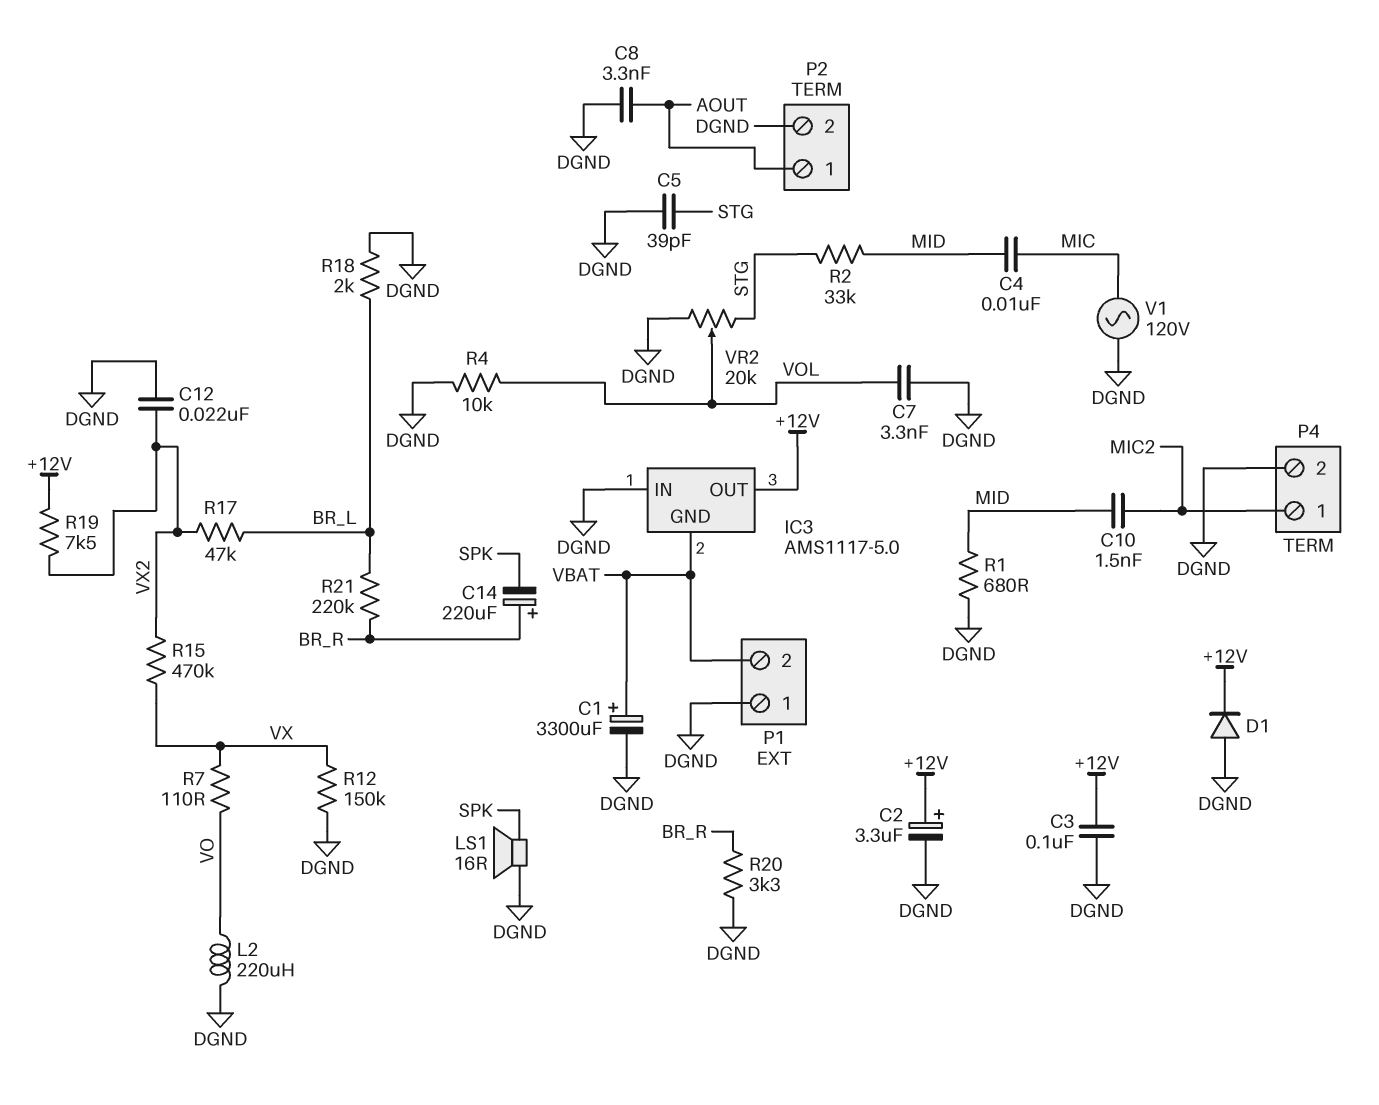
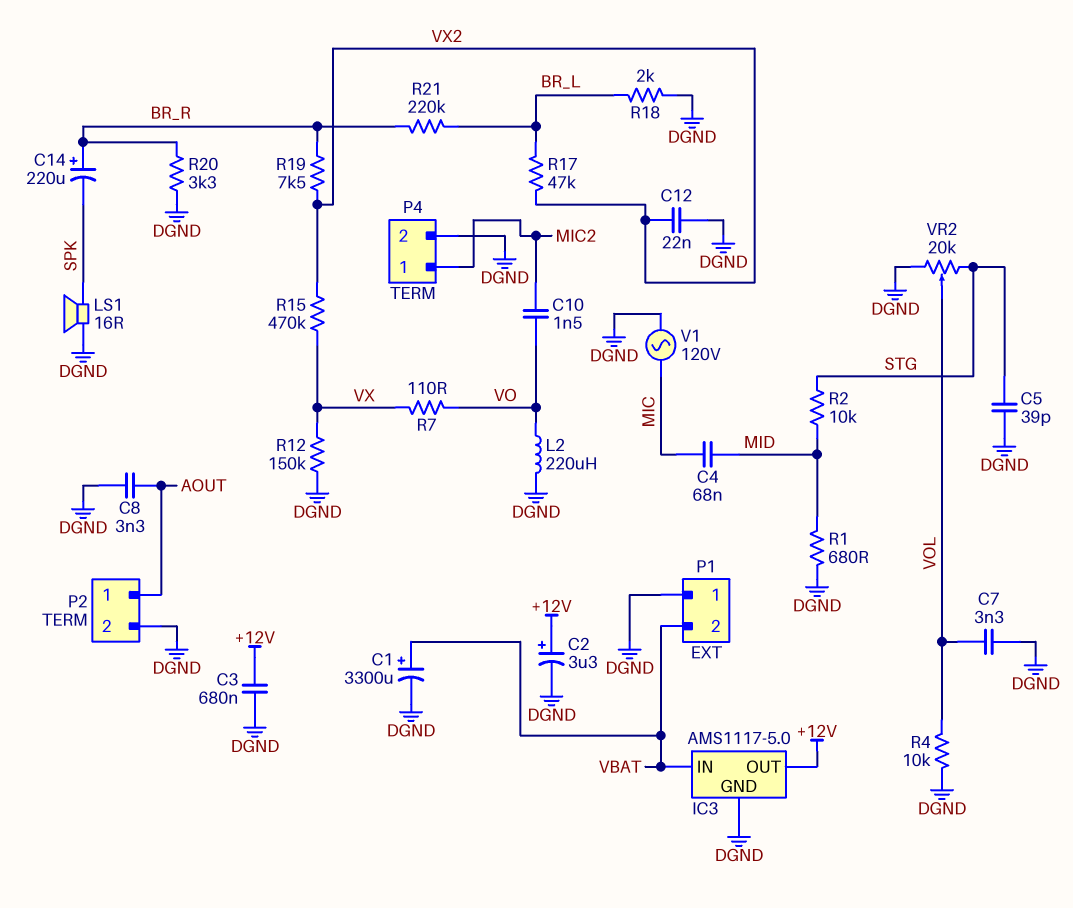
C3: 100nF (+12V, DGND) -> 680nF (+12V, DGND)
C4: 10nF (MIC, MID) -> 68nF (MIC, MID)
C10: 1.5nF (MIC2, MID) -> 1.5nF (MIC2, VO)
D1: diode (A DGND, K +12V) -> none
IC3 pin GND: VBAT -> DGND
IC3 pin IN: DGND -> VBAT
R2: 33k (MID, STG) -> 10k (MID, STG)
R19: 7.5k (+12V, VX2) -> 7.5k (BR_R, VX2)

